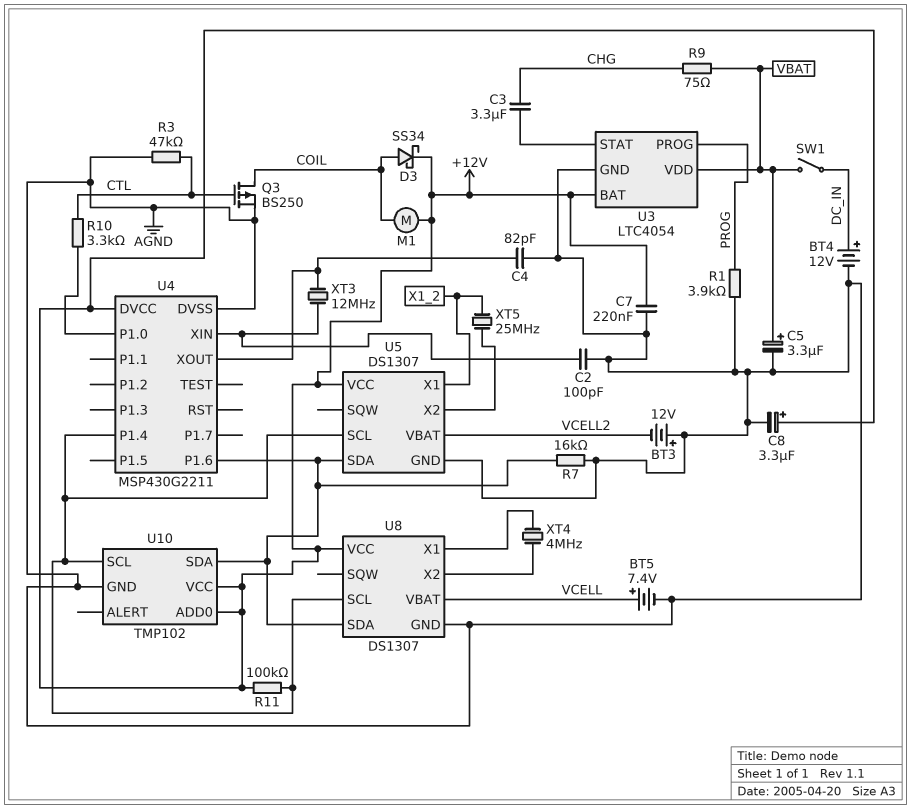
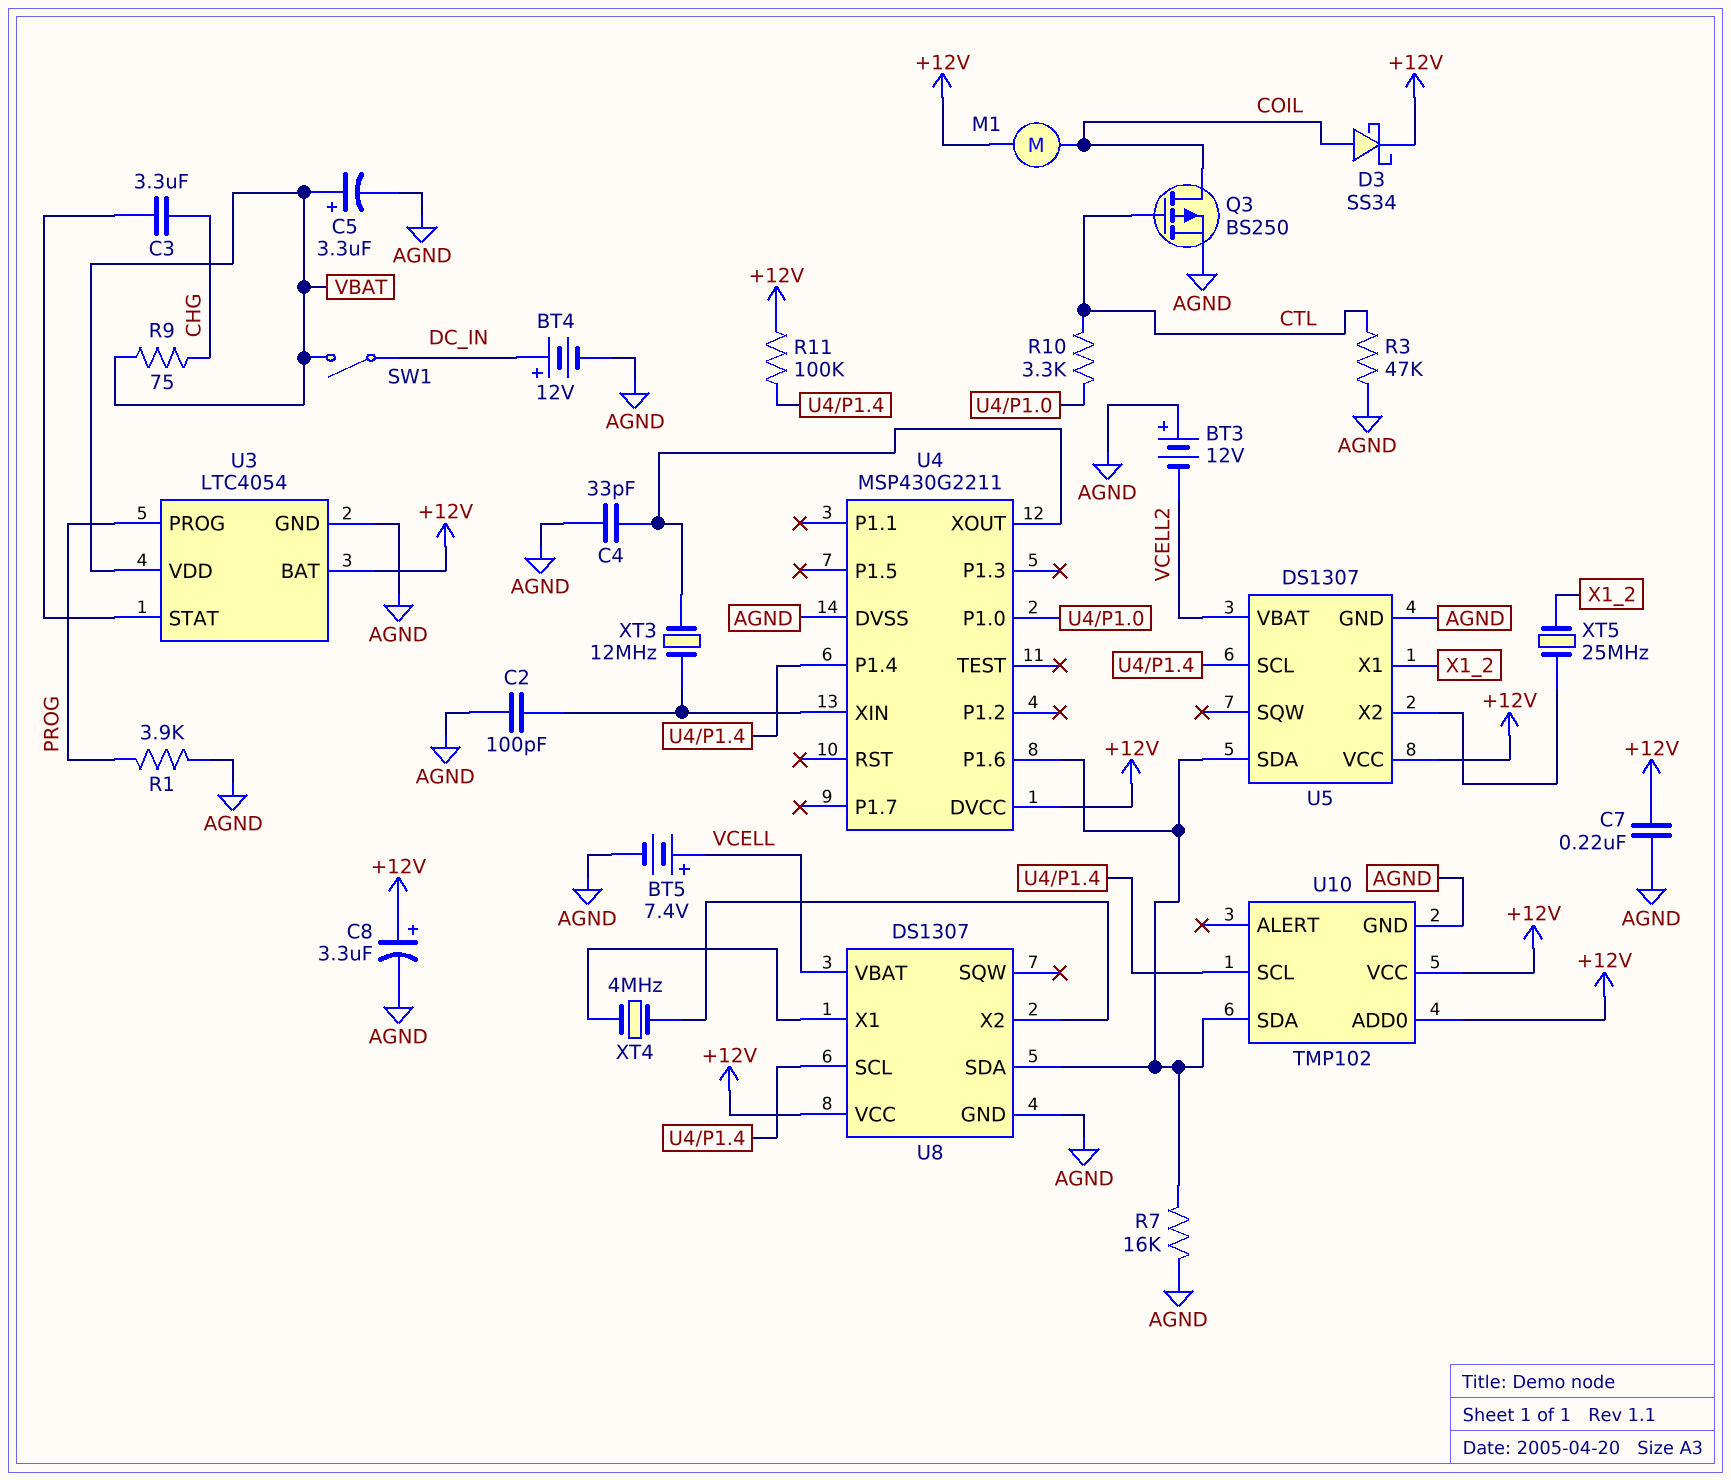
C4: 82pF (AGND, U4/XOUT) -> 33pF (AGND, U4/XOUT)

